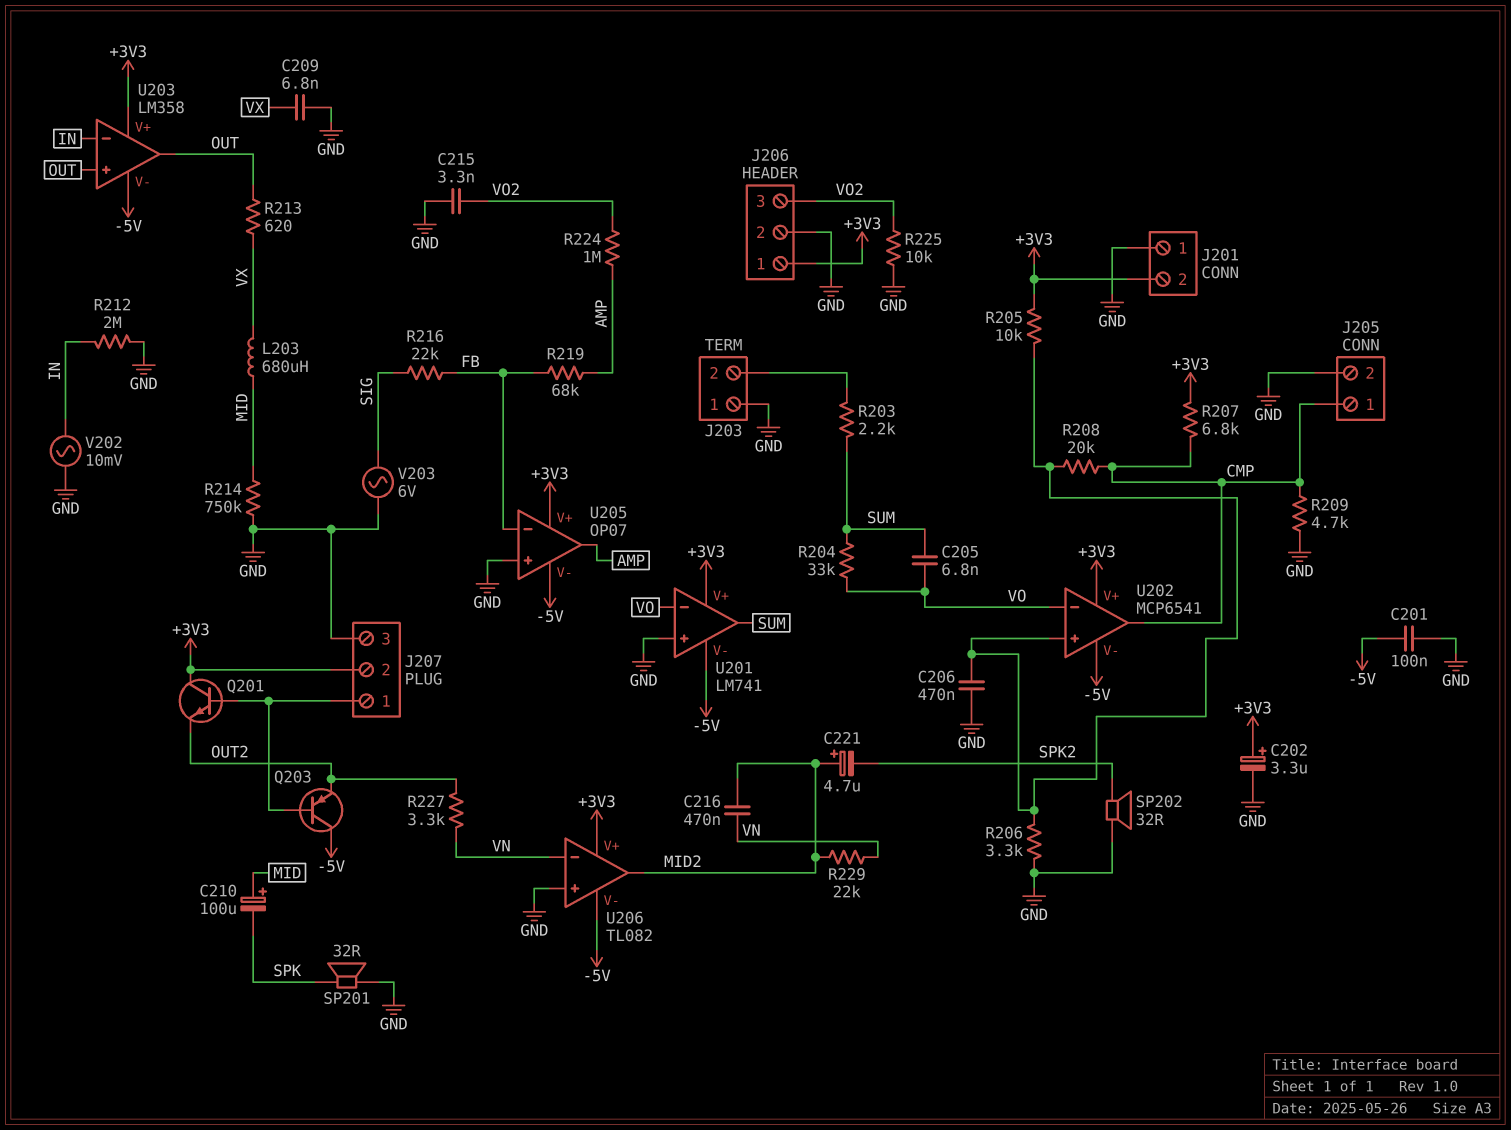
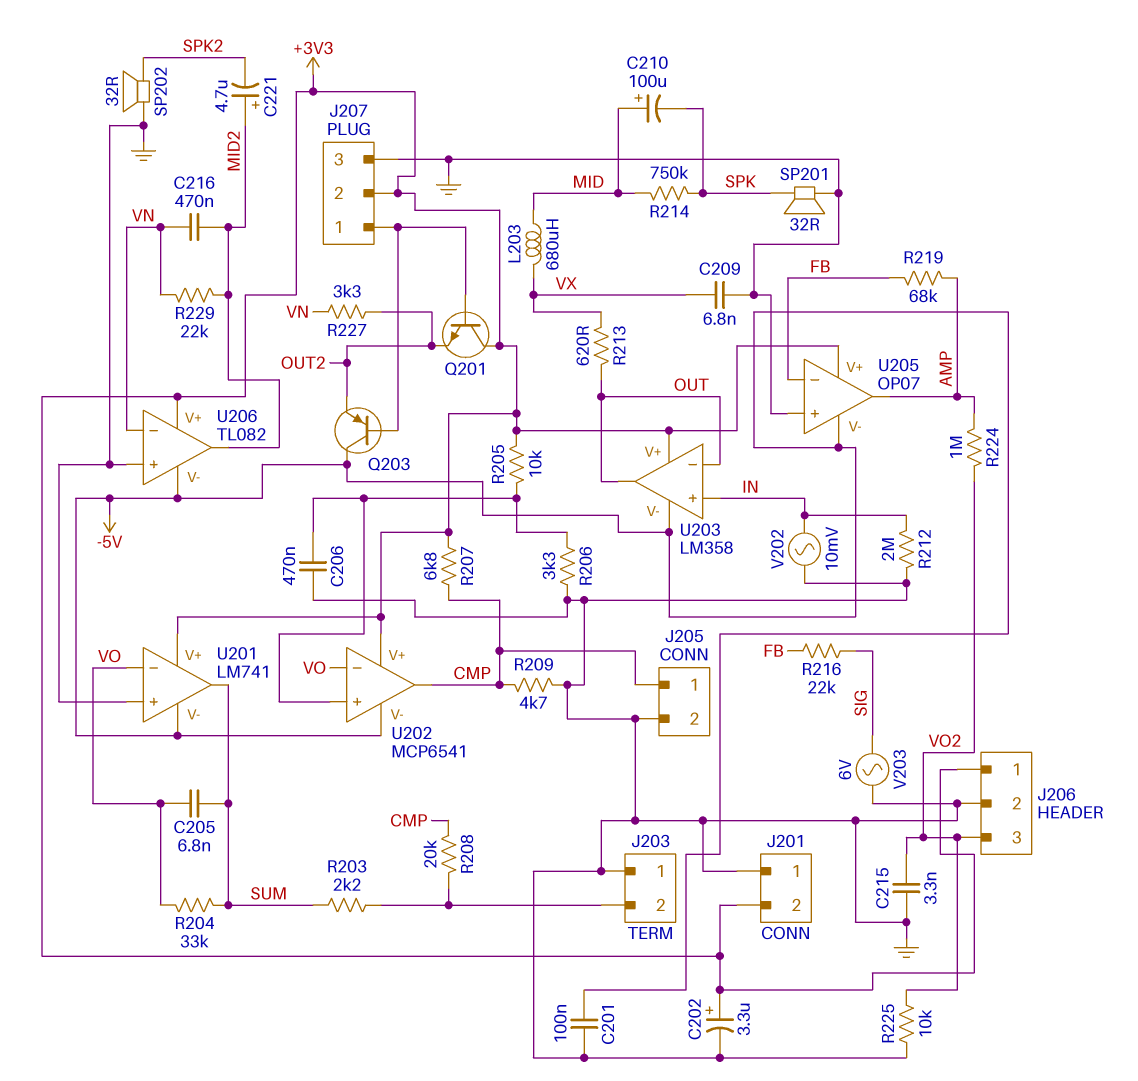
R208: 20k (CMP, U202/in+) -> 20k (CMP, J203/2)
R214: 750k (GND, MID) -> 750k (MID, SPK)
U203 pin in+: OUT -> IN
U203 pin in-: IN -> OUT

